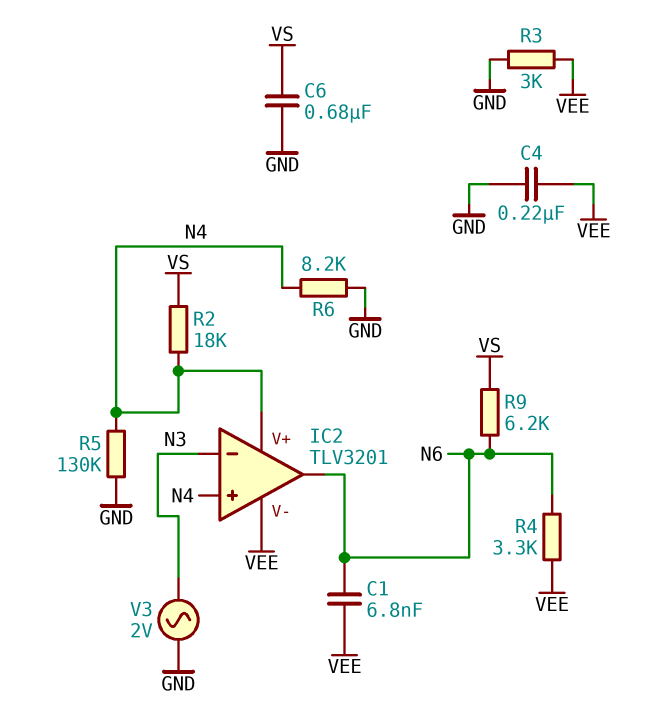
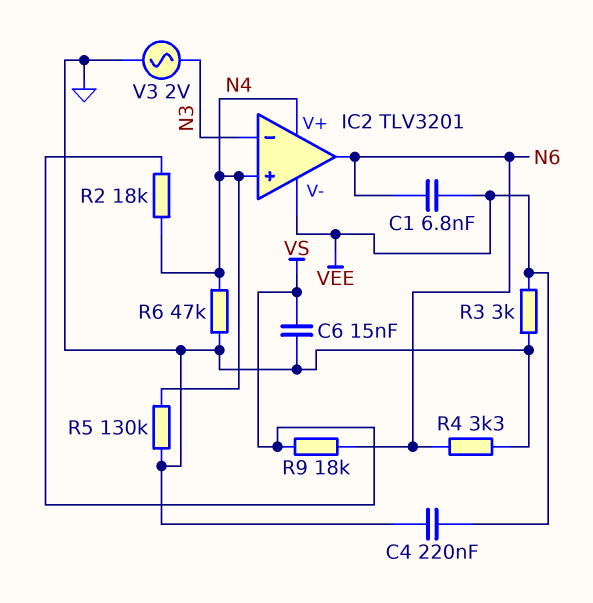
C6: 680nF (GND, VS) -> 15nF (GND, VS)
R4: 3.3k (N6, VEE) -> 3.3k (GND, N6)
R6: 8.2k (GND, N4) -> 47k (GND, N4)
R9: 6.2k (N6, VS) -> 18k (N6, VS)

